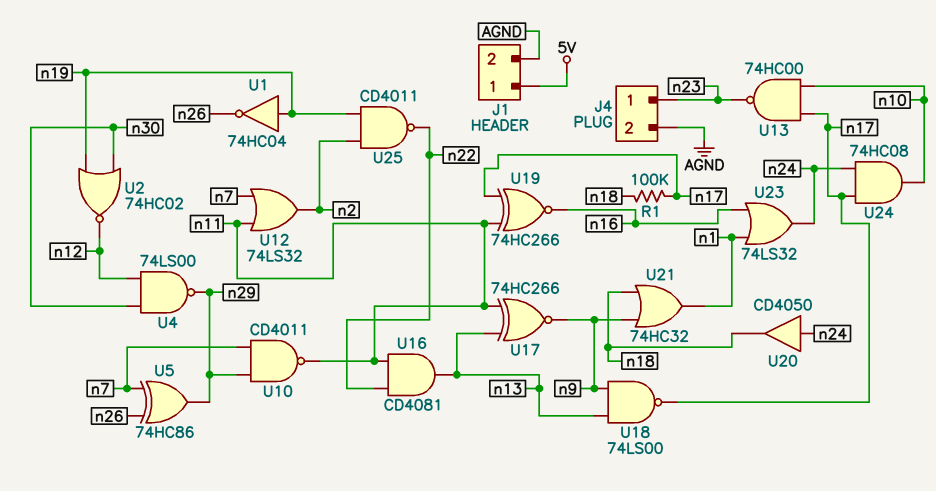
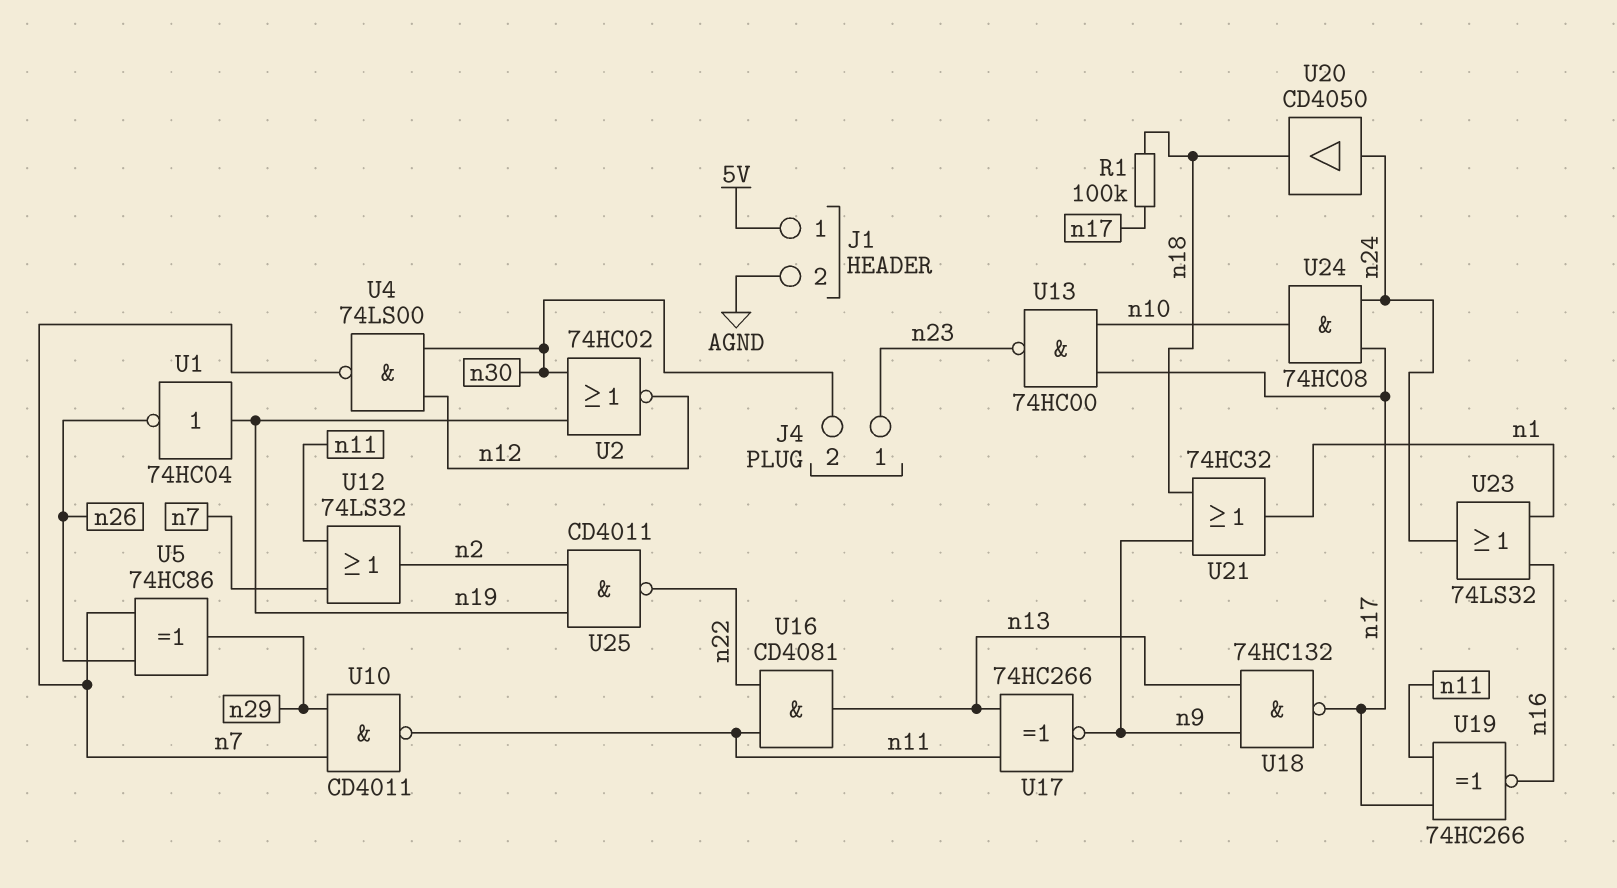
J4 pin 2: AGND -> n30
U4: NAND 74LS00 (in n12, in n30, out n29) -> NAND 74LS00 (in n12, in n30, out n7)
U18: NAND 74LS00 (in n9, in n13, out n17) -> NAND 74HC132 (in n9, in n13, out n17)

